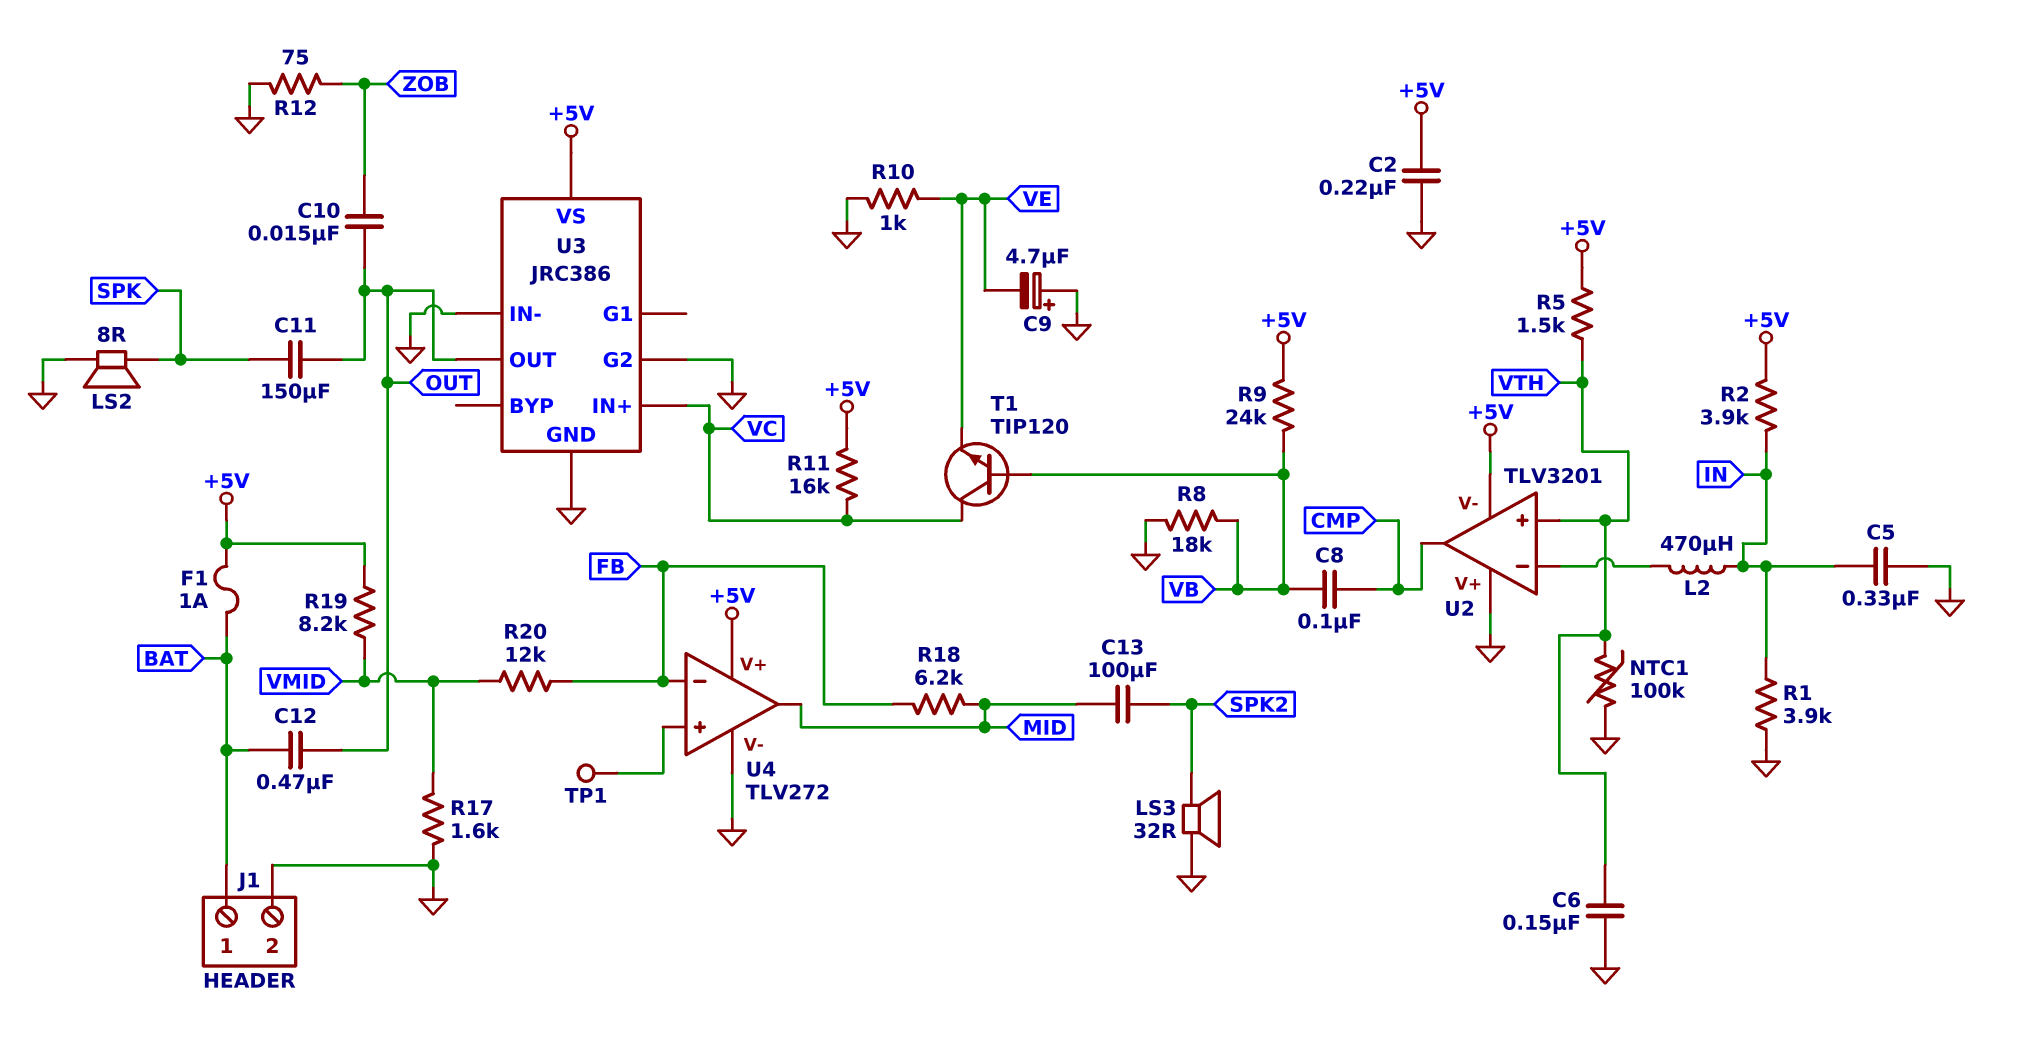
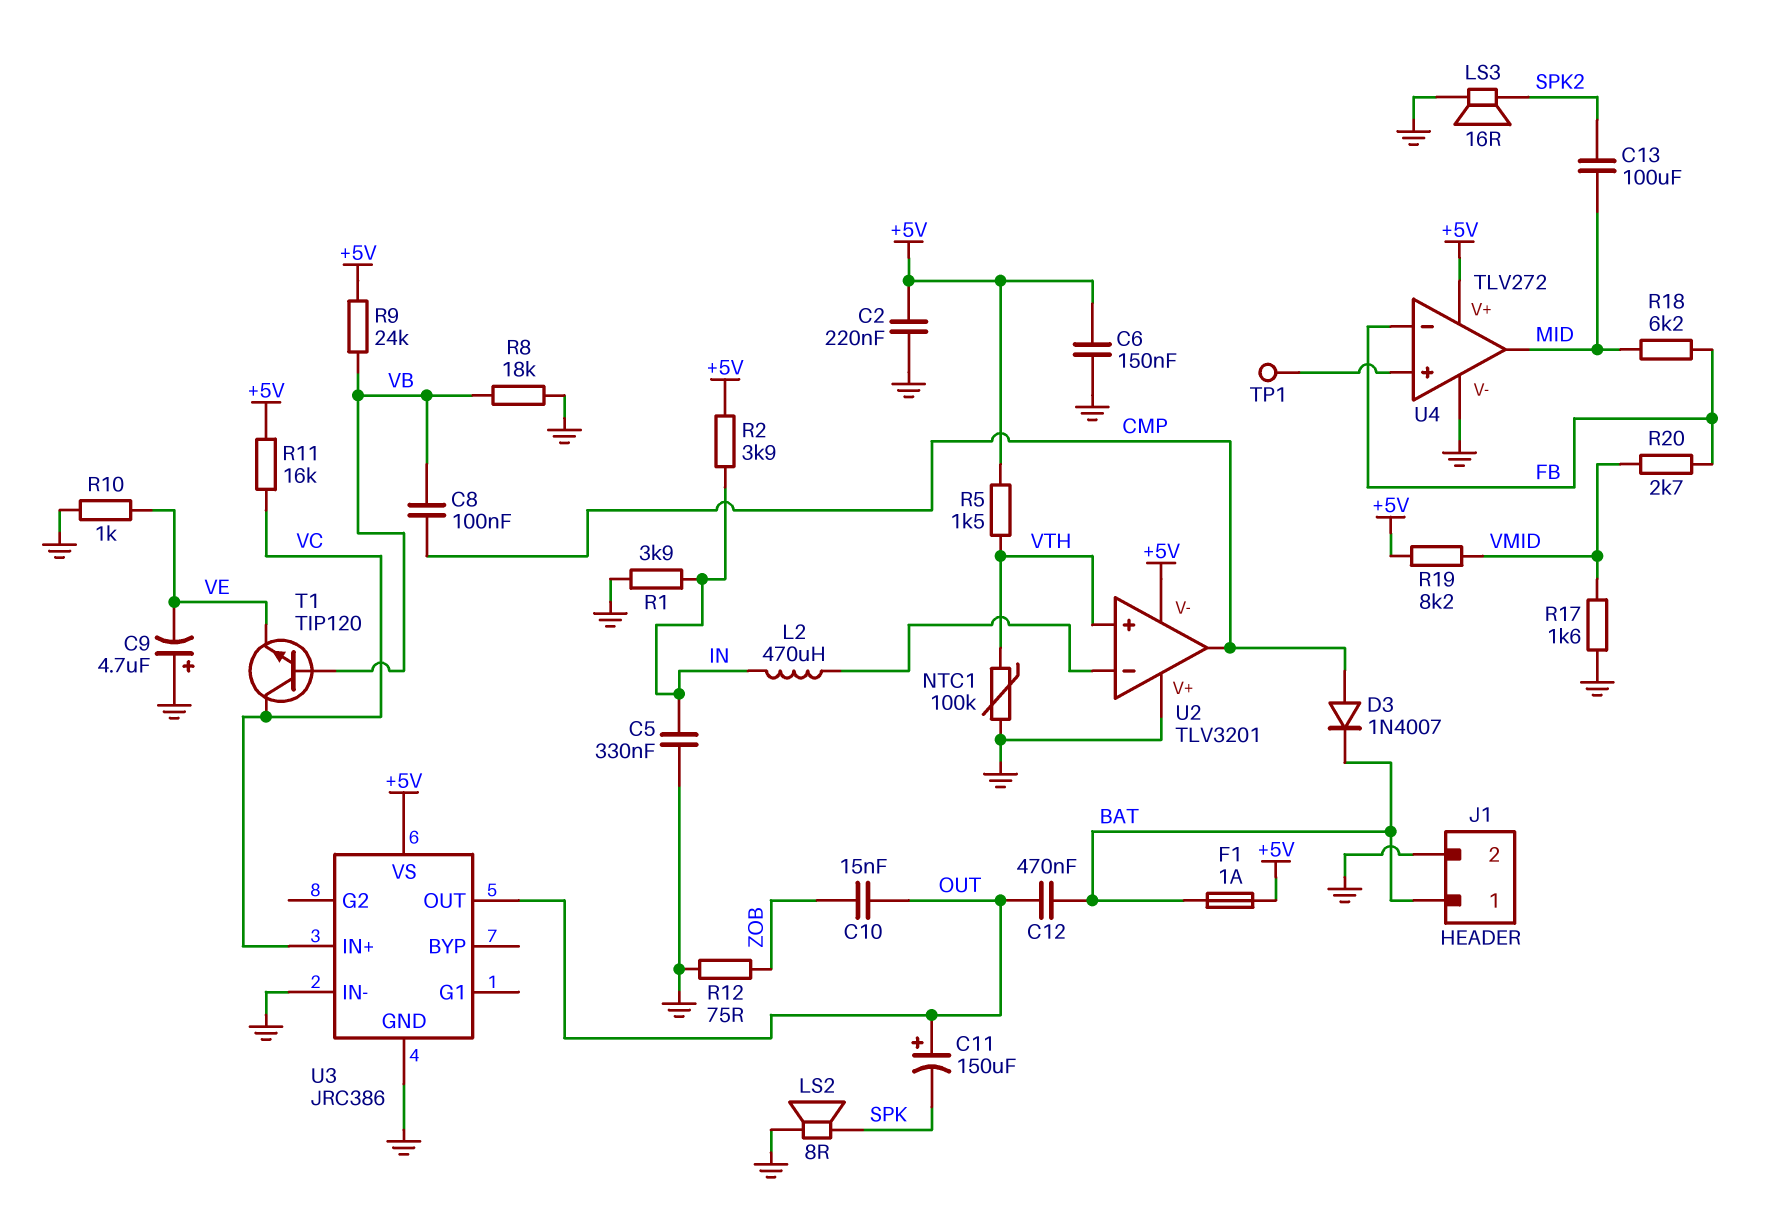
C6: 150nF (GND, VTH) -> 150nF (+5V, GND)
C11: 150uF (OUT, SPK) -> 150uF (plus OUT, minus SPK)
D3: none -> diode 1N4007 (A CMP, K BAT)
LS3: speaker 32R (GND, SPK2) -> speaker 16R (GND, SPK2)
R20: 12k (FB, VMID) -> 2.7k (FB, VMID)
U3 pin G2: GND -> none

